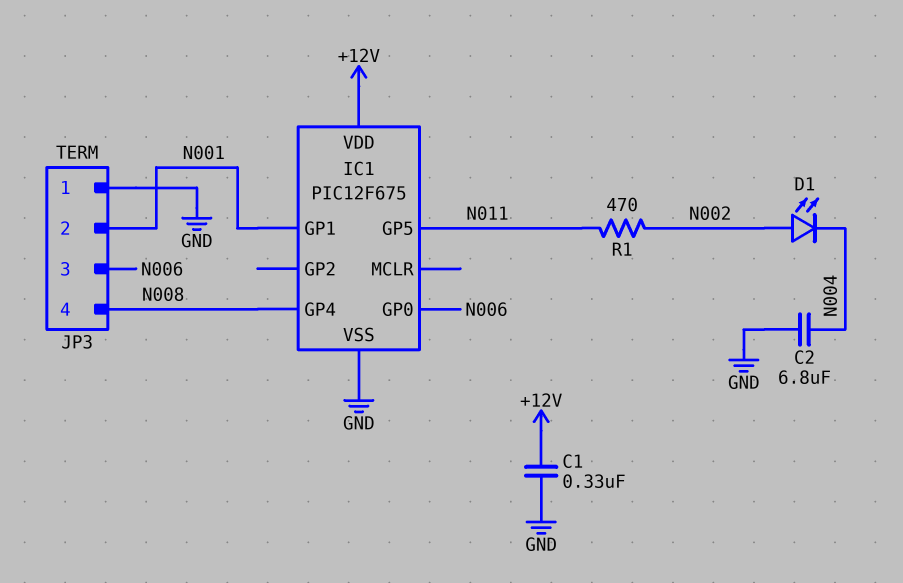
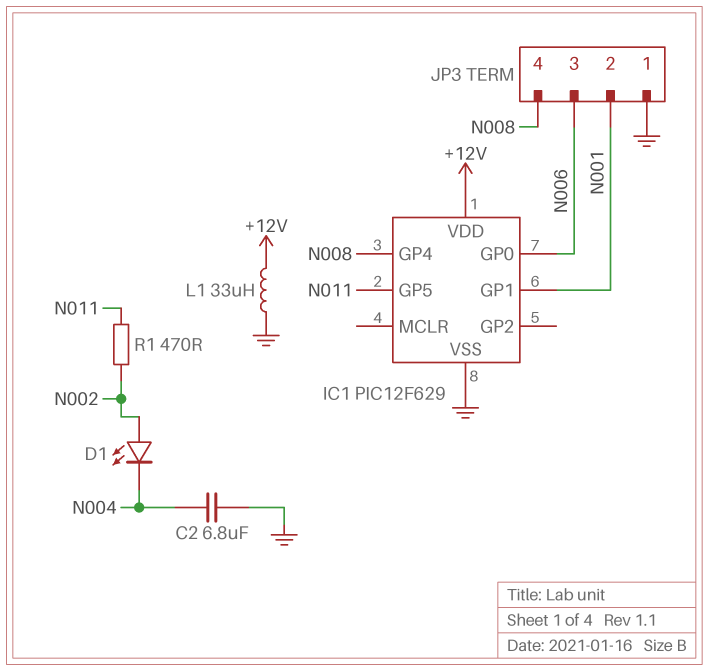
C1: 330nF (+12V, GND) -> none
IC1: PIC12F675 -> PIC12F629
L1: none -> 33uH (+12V, GND)

